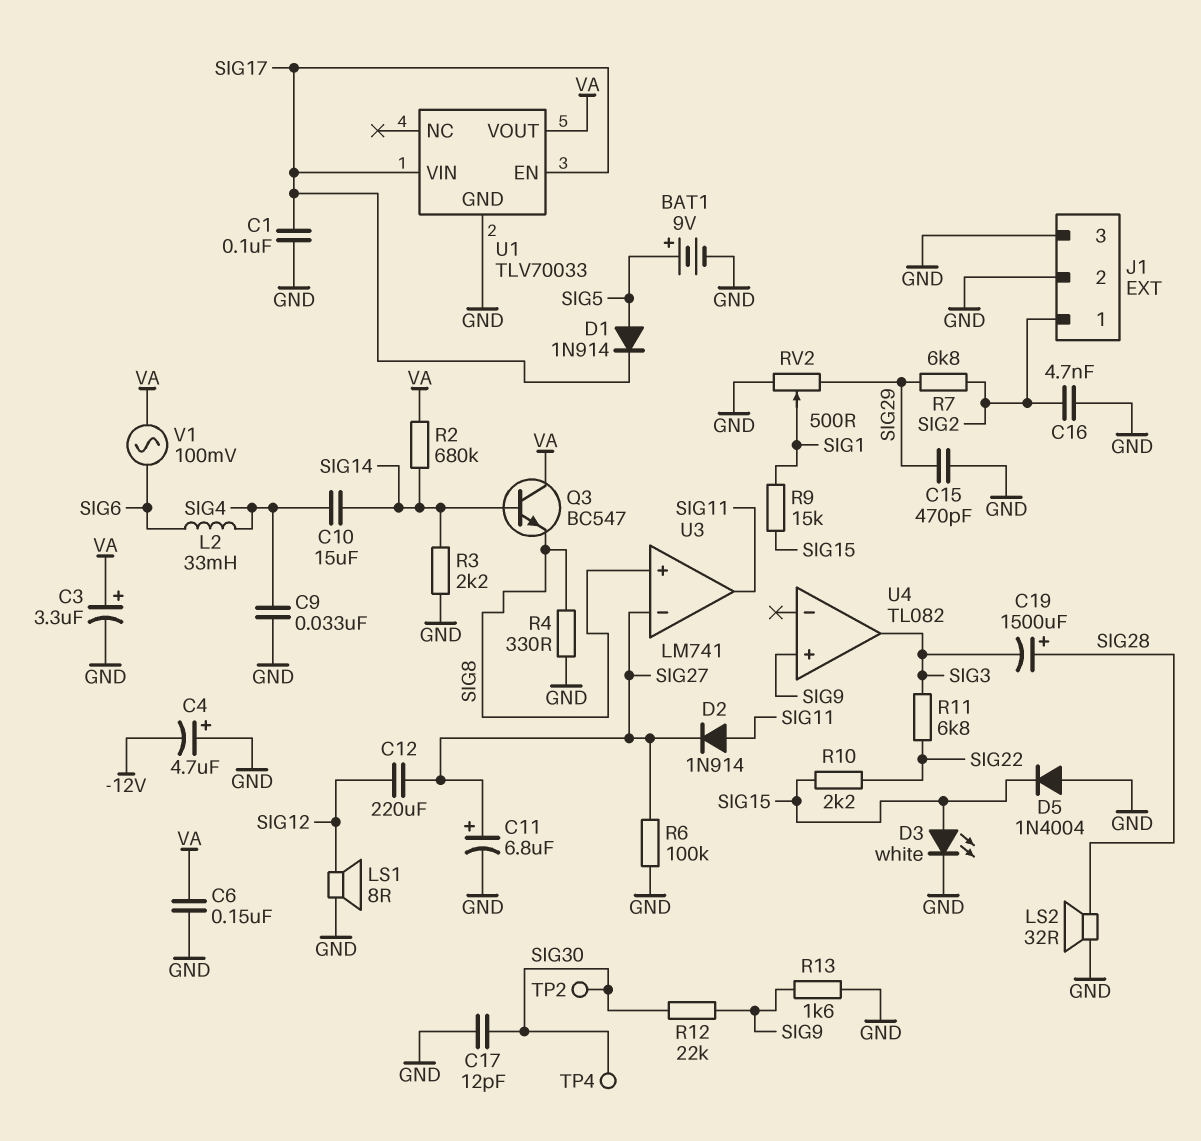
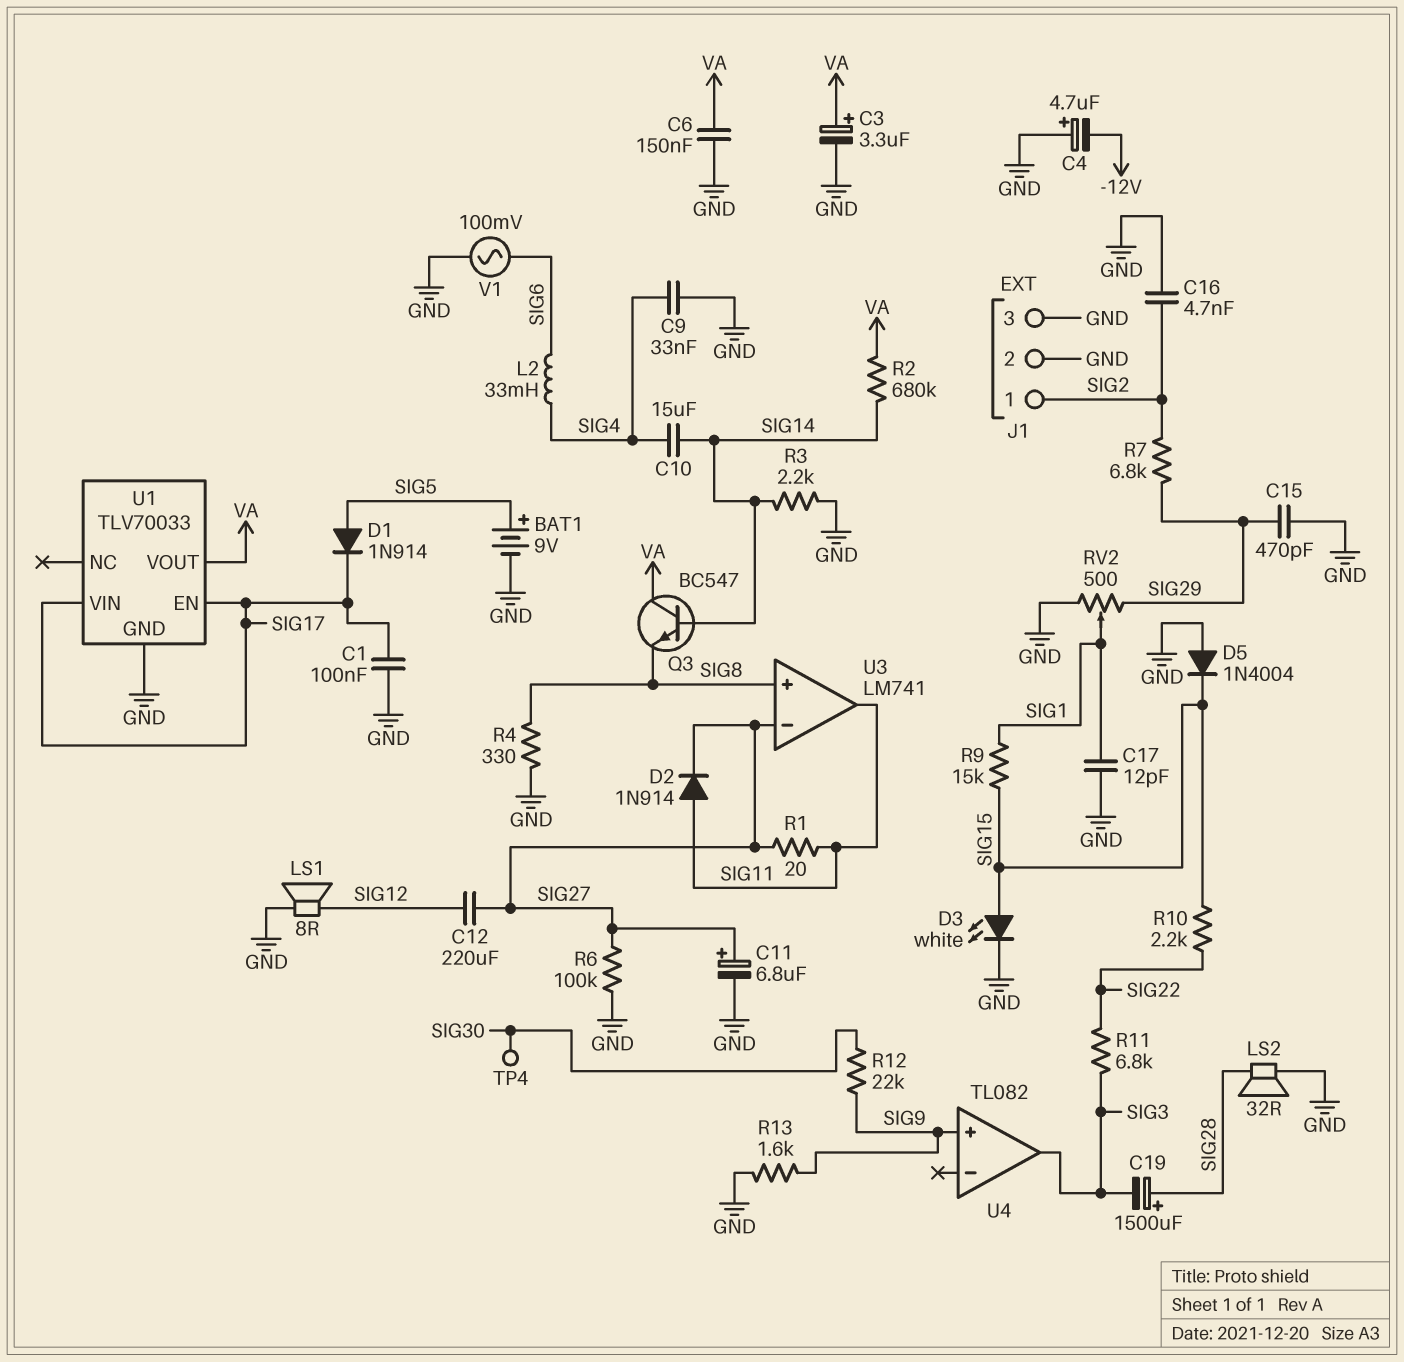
C17: 12pF (GND, SIG30) -> 12pF (GND, SIG1)
R1: none -> 20 (SIG11, SIG27)
TP2: test point (SIG30) -> none
V1: AC 100mV (SIG6, VA) -> AC 100mV (GND, SIG6)

